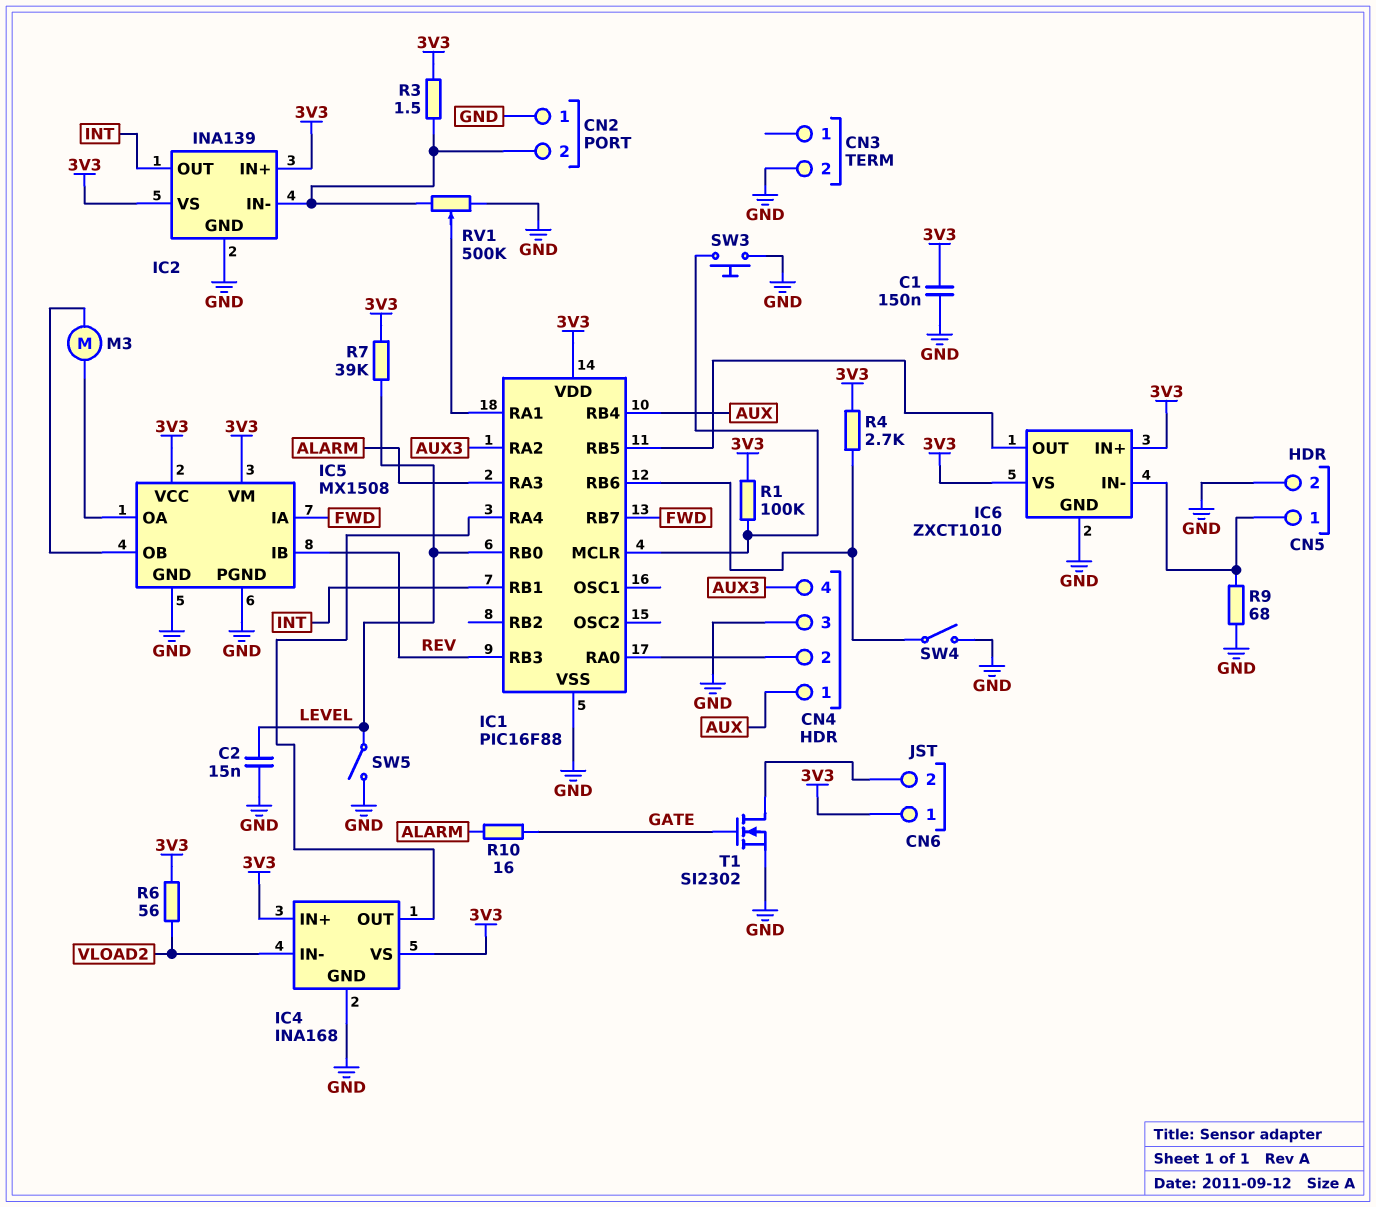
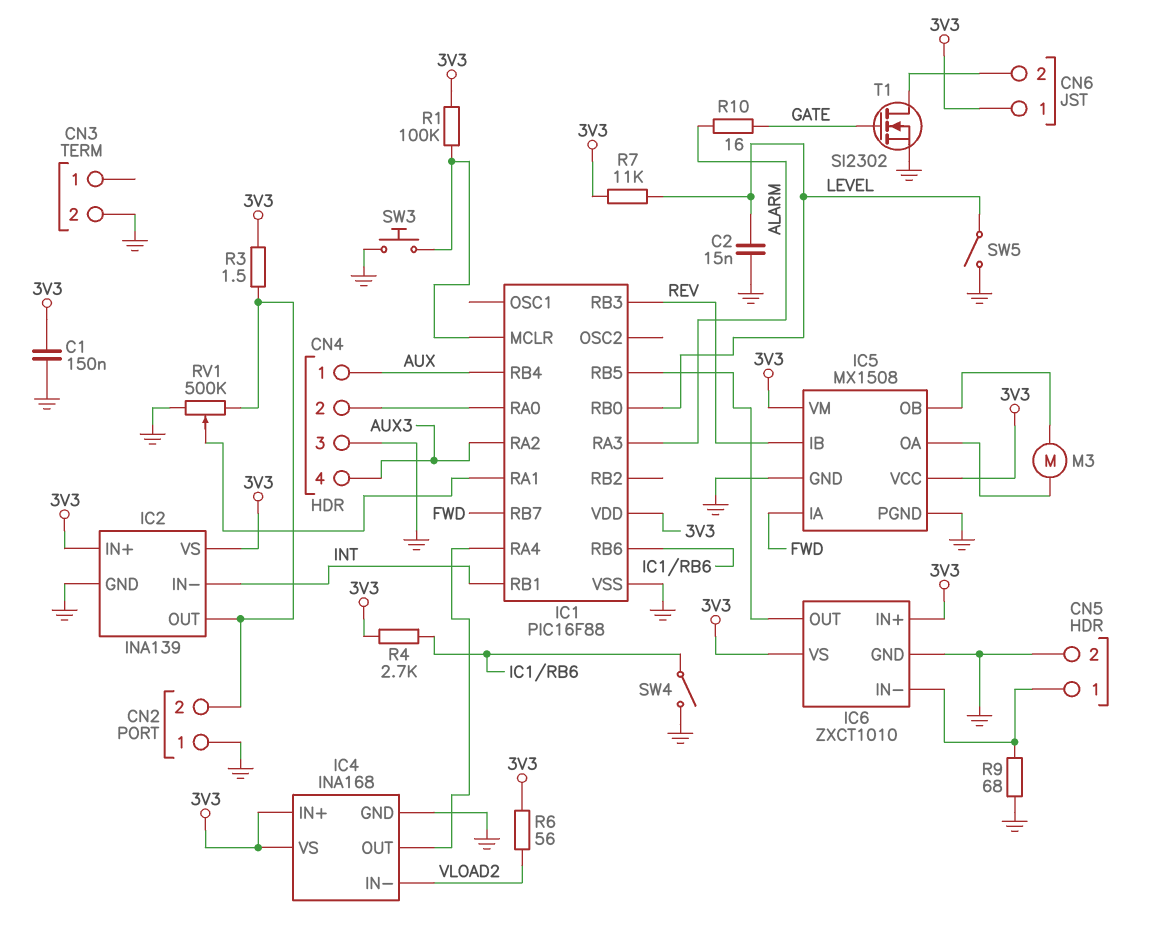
IC2 pin IN-: CN2/2 -> INT
IC2 pin OUT: INT -> CN2/2
R7: 39k (3V3, LEVEL) -> 11k (3V3, LEVEL)

